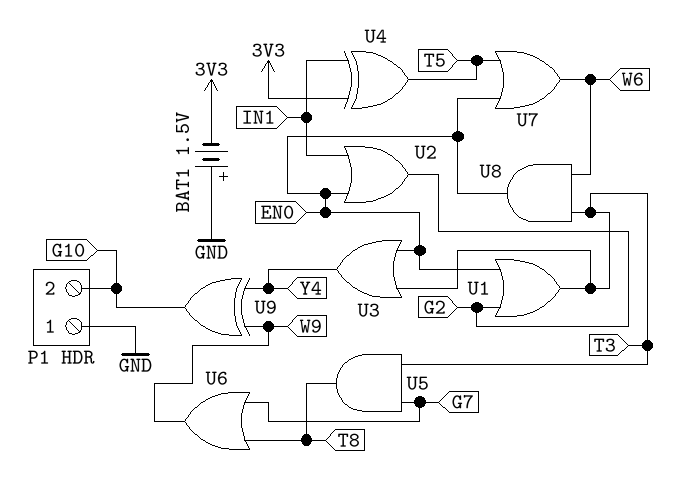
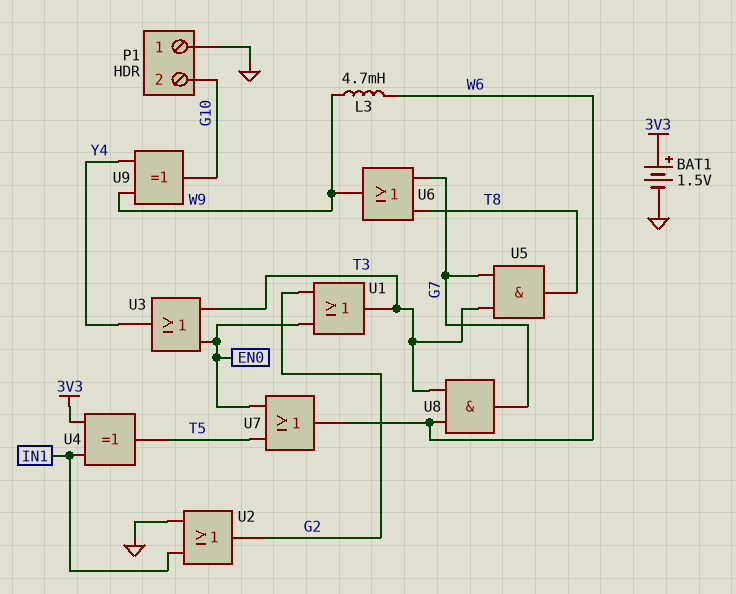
BAT1: 1.5V (plus GND, minus 3V3) -> 1.5V (plus 3V3, minus GND)
L3: none -> 4.7mH (W6, W9)
U2: OR (in EN0, in IN1, out G2) -> OR (in GND, in IN1, out G2)
U8: AND (in T3, in W6, out EN0) -> AND (in T3, in W6, out G7)

